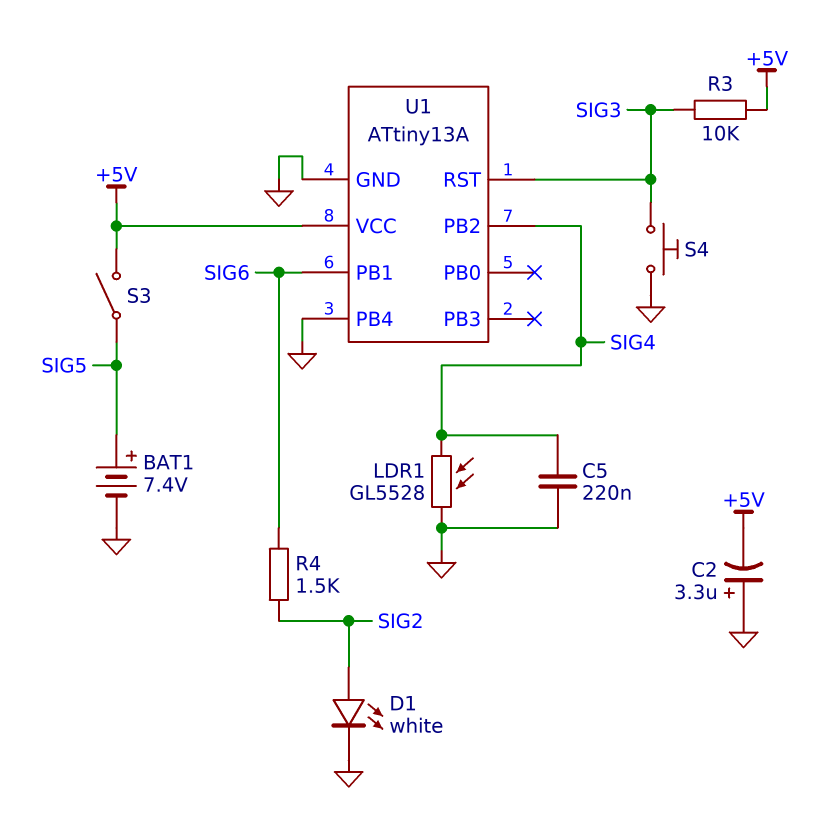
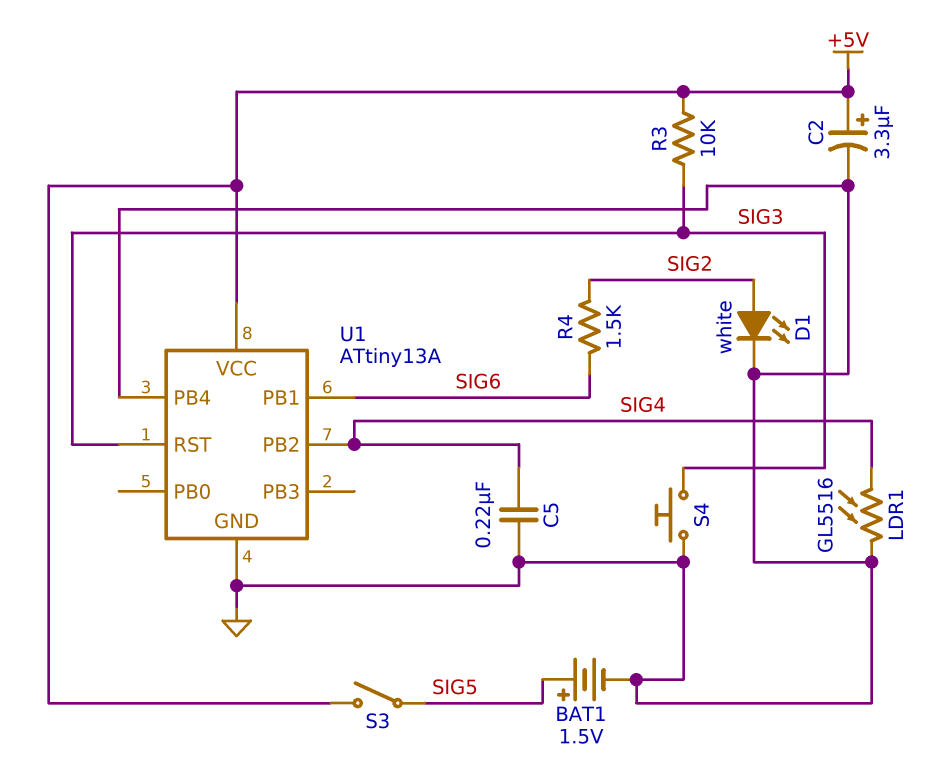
BAT1: 7.4V (plus SIG5, minus GND) -> 1.5V (plus SIG5, minus GND)
C2: 3.3uF (plus GND, minus +5V) -> 3.3uF (plus +5V, minus GND)
LDR1: GL5528 (GND, SIG4) -> GL5516 (GND, SIG4)

